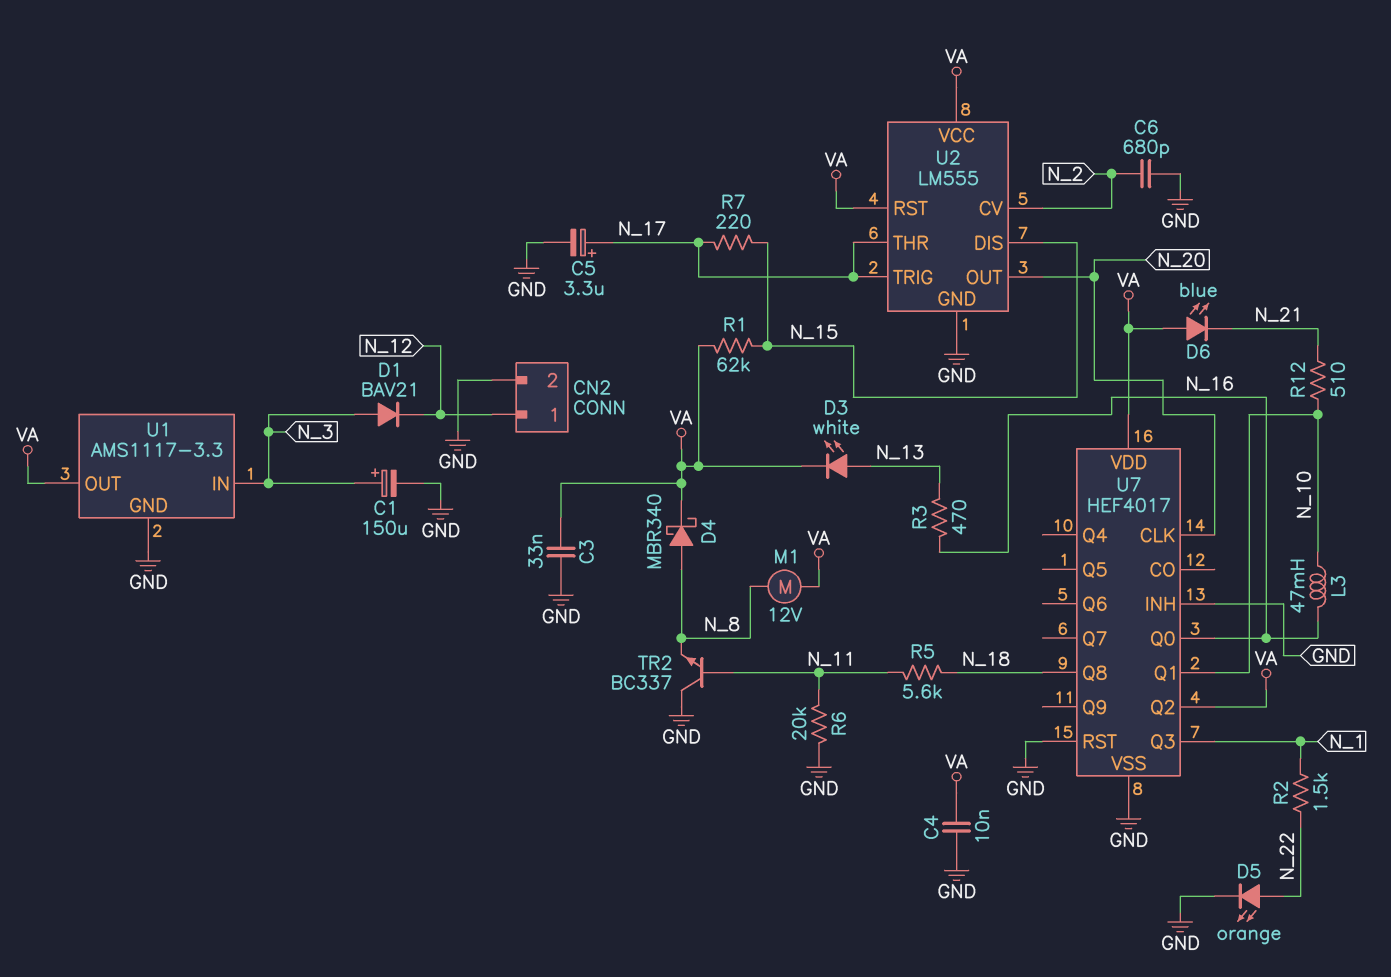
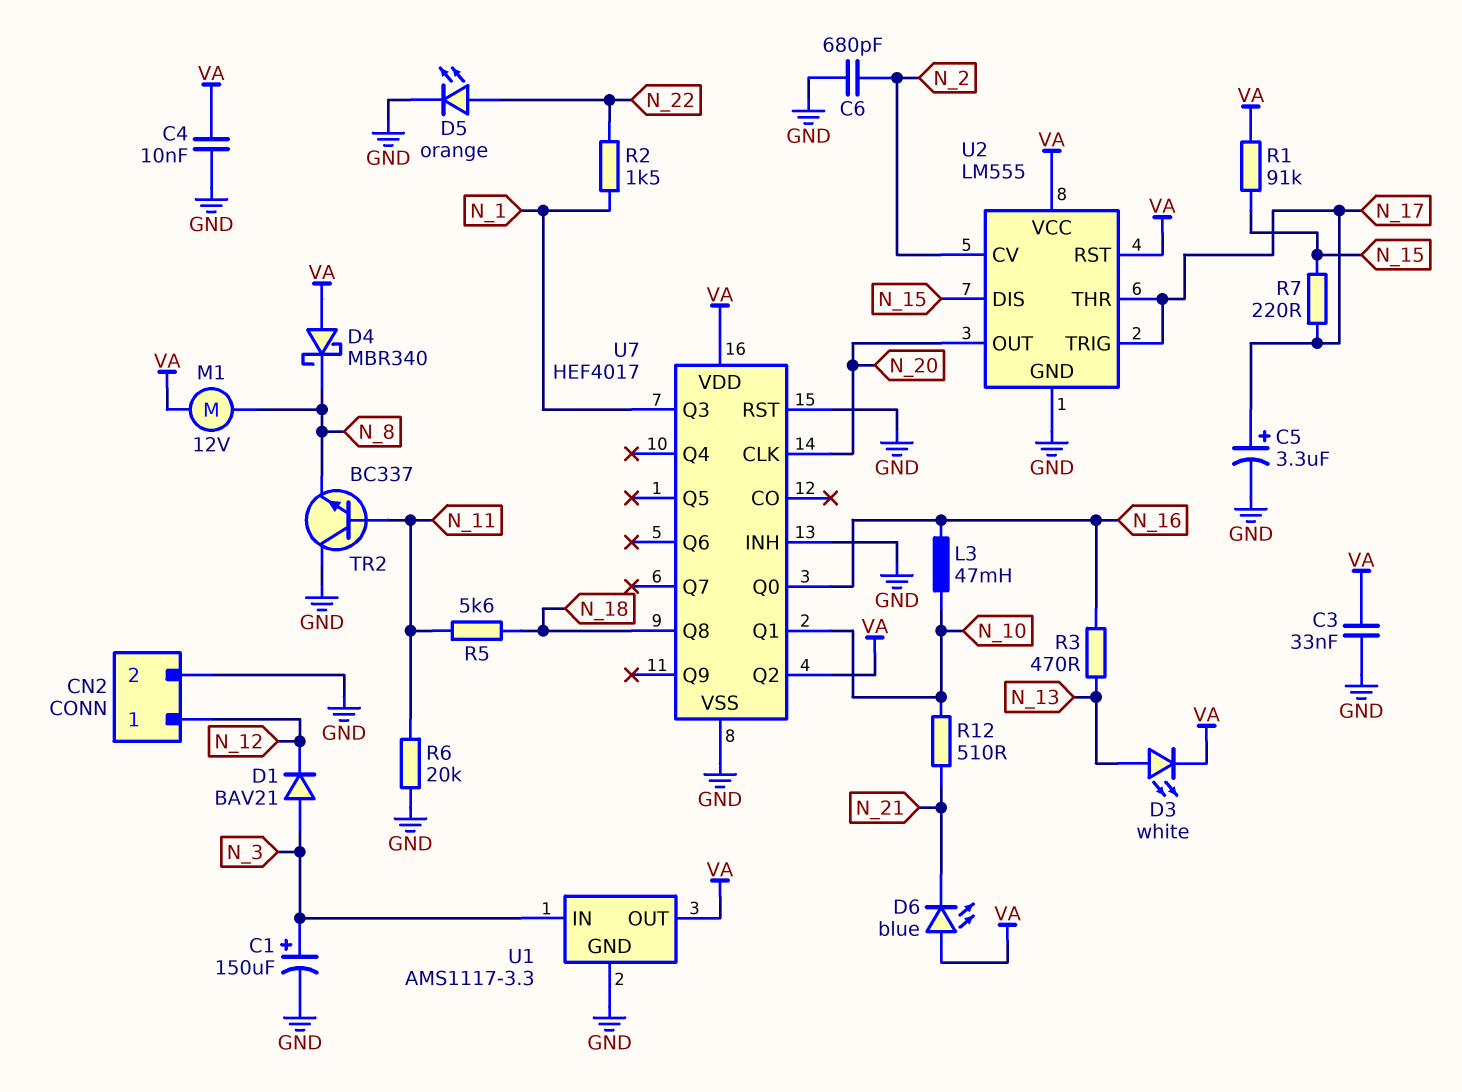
D4: schottky MBR340 (A N_8, K VA) -> schottky MBR340 (A VA, K N_8)
R1: 62k (N_15, VA) -> 91k (N_15, VA)

